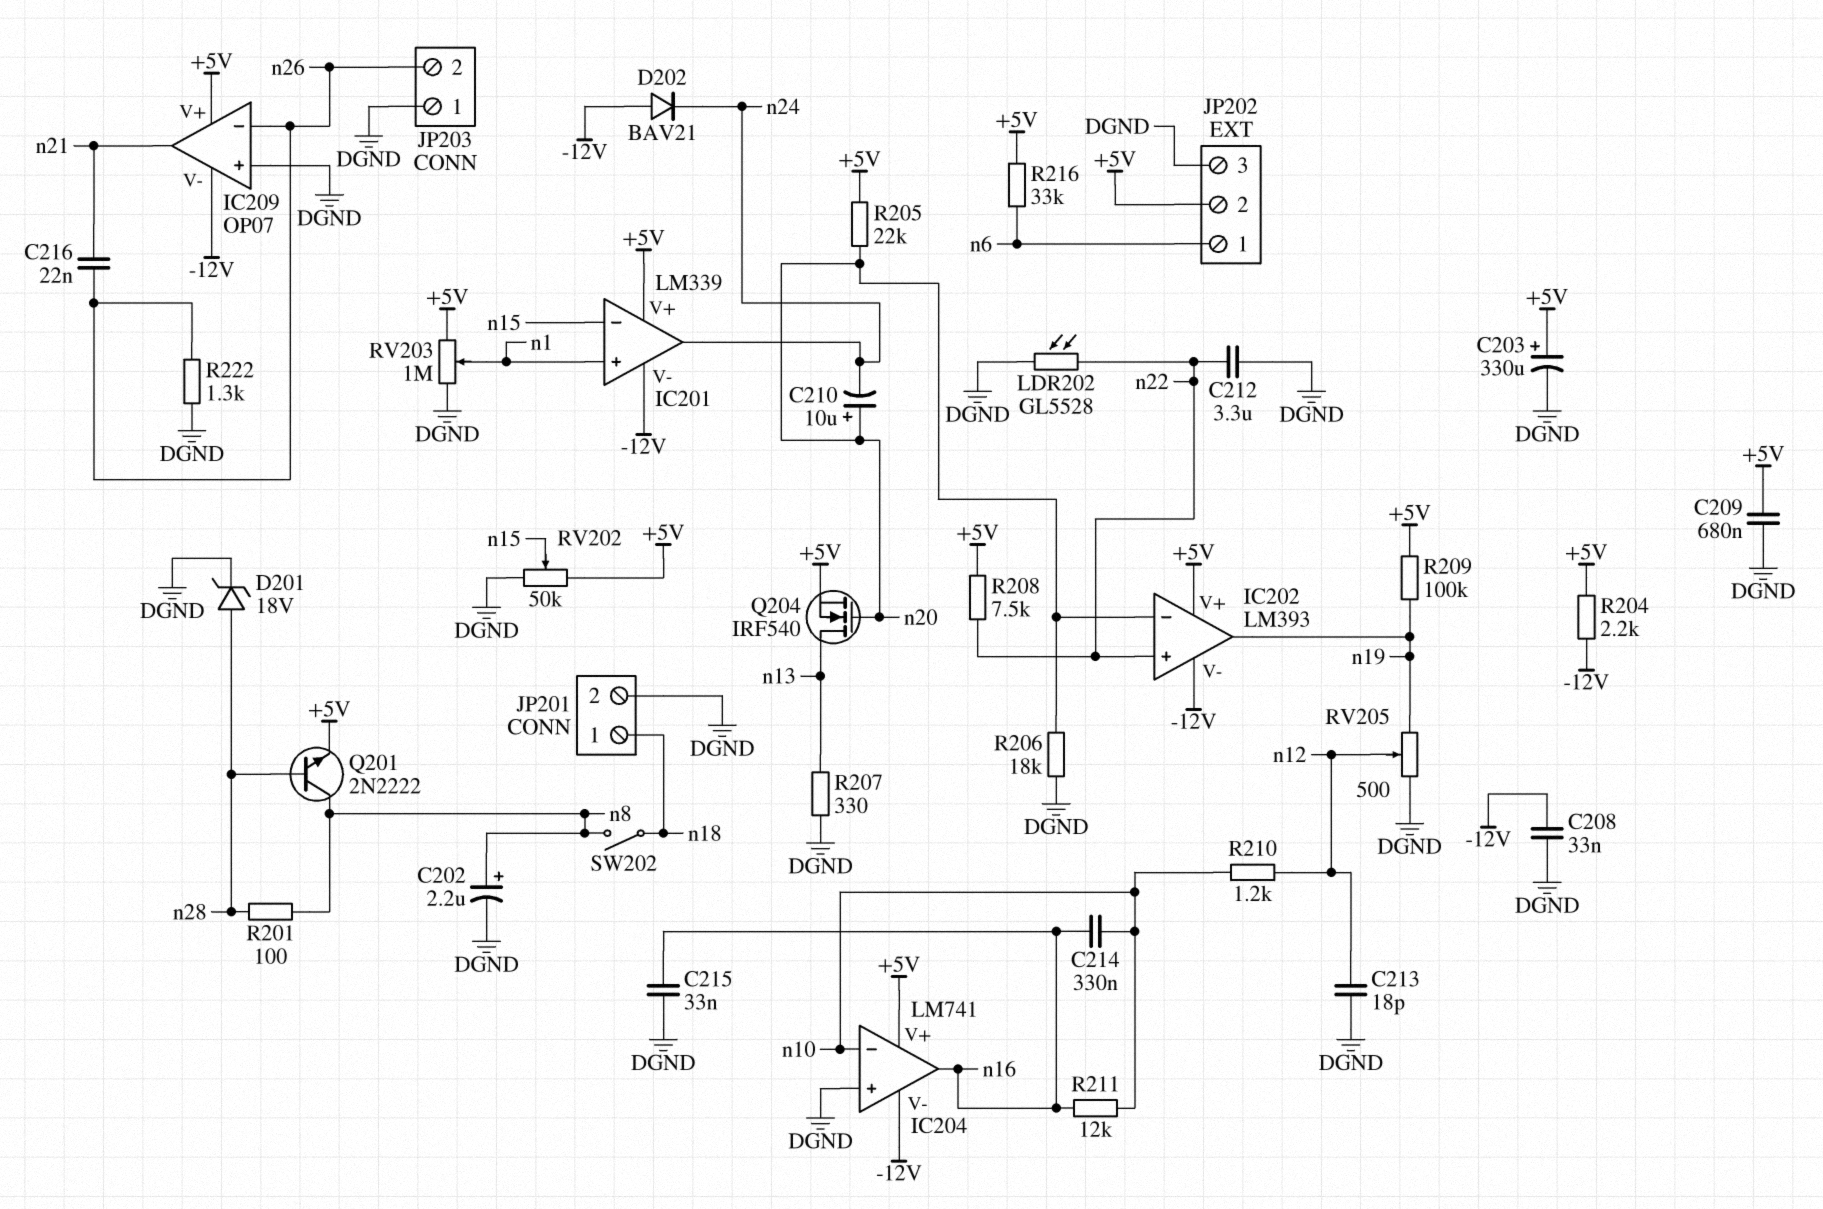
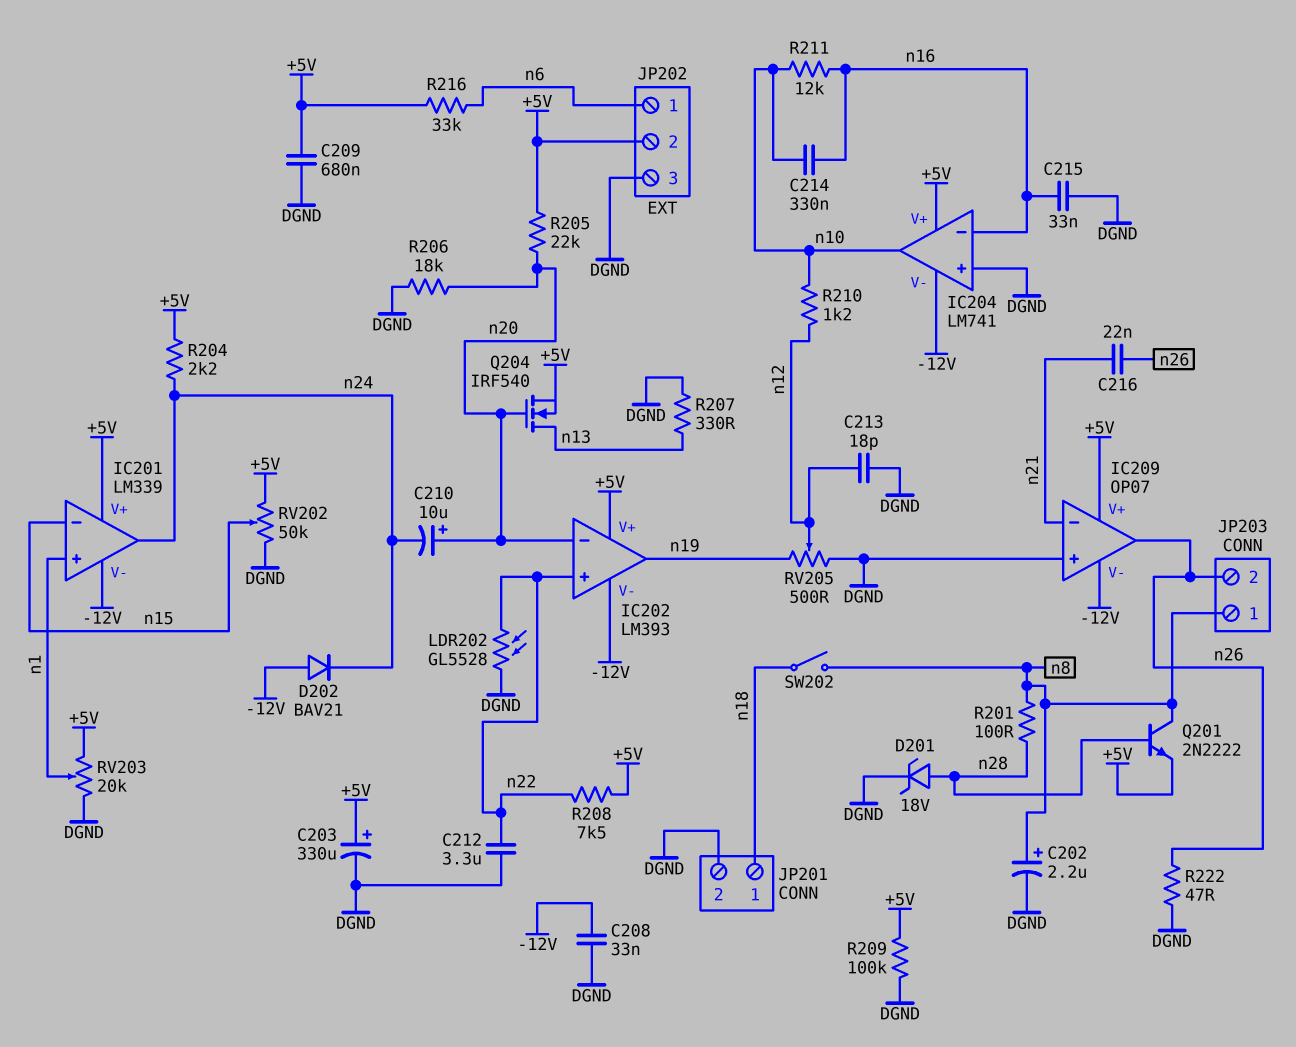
IC204 pin in-: n10 -> n16
IC204 pin out: n16 -> n10
IC209 pin in-: n26 -> n21
IC209 pin out: n21 -> n26
JP203 pin 1: DGND -> n8
R204: 2.2k (+5V, -12V) -> 2.2k (+5V, n24)
R209: 100k (+5V, n19) -> 100k (+5V, DGND)
R222: 1.3k (DGND, n26) -> 47 (DGND, n26)
RV203: 1M (+5V, DGND, wiper n1) -> 20k (+5V, DGND, wiper n1)

